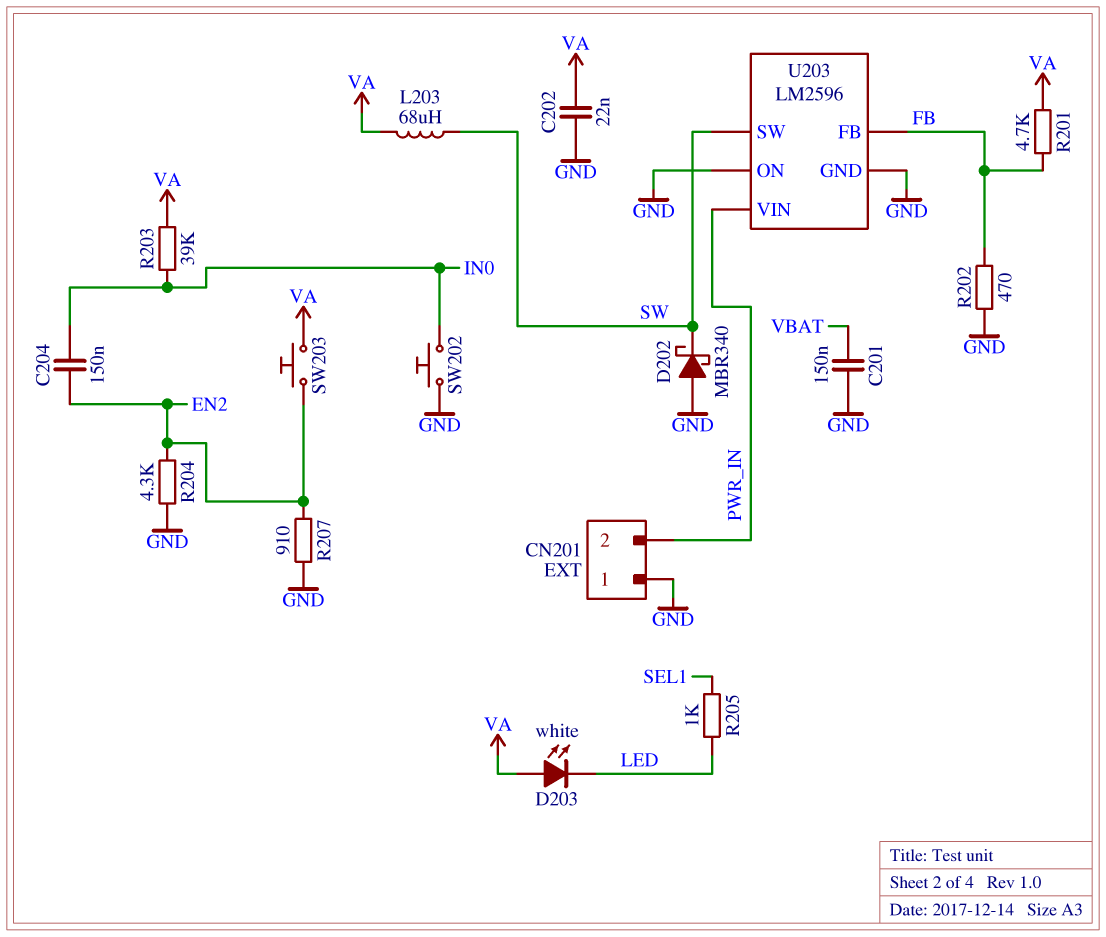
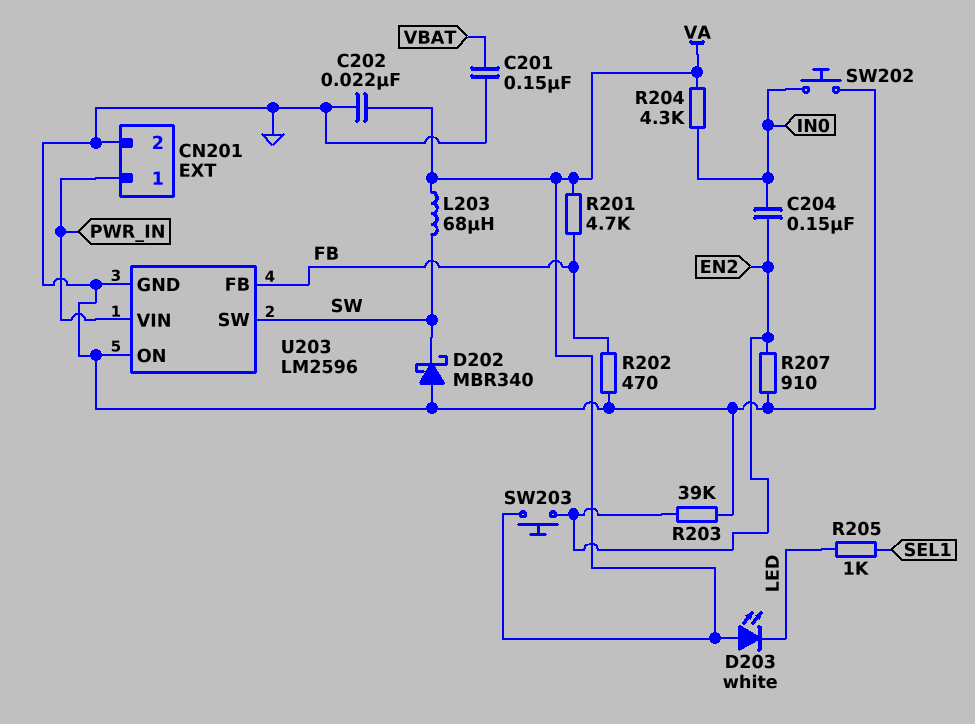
CN201 pin 1: GND -> PWR_IN
CN201 pin 2: PWR_IN -> GND
R203: 39k (IN0, VA) -> 39k (EN2, GND)
R204: 4.3k (EN2, GND) -> 4.3k (IN0, VA)

